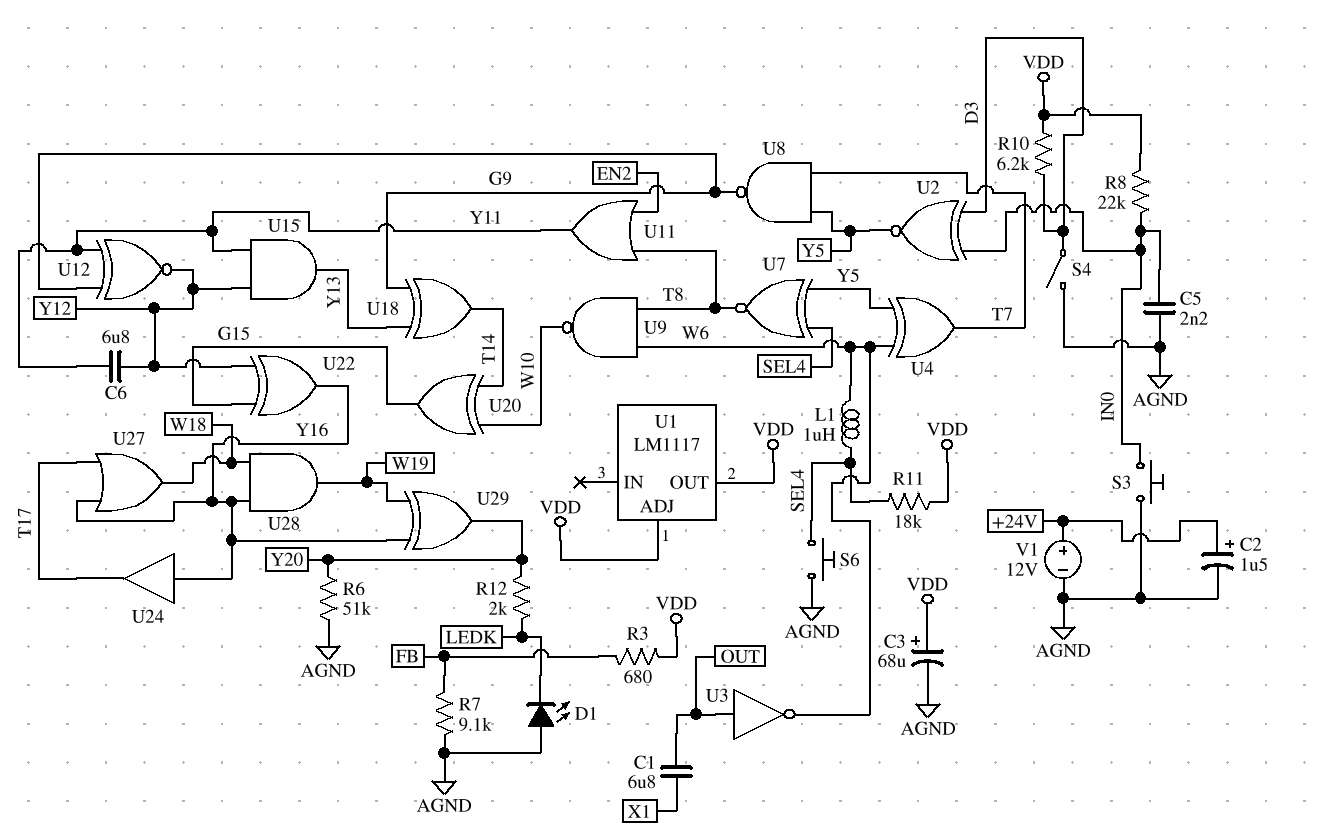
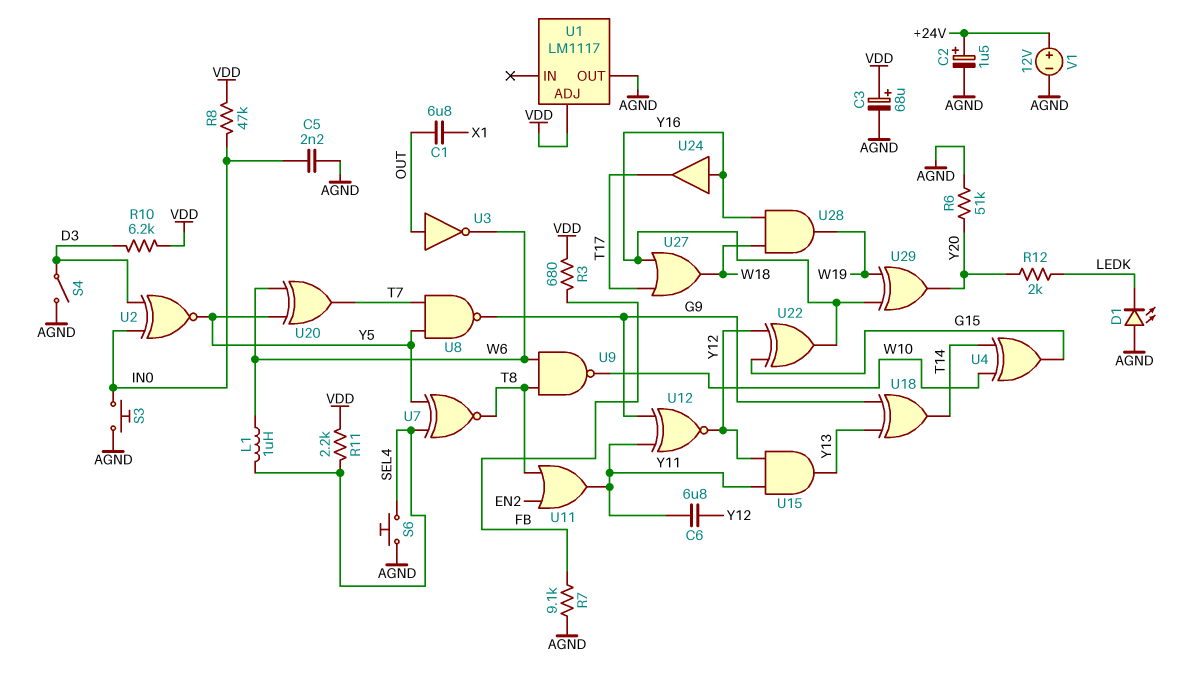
R8: 22k (IN0, VDD) -> 47k (IN0, VDD)
R11: 18k (SEL4, VDD) -> 2.2k (SEL4, VDD)
U1 pin OUT: VDD -> AGND
U4: XOR (in W6, in Y5, out T7) -> XOR (in T14, in W10, out G15)
U20: XOR (in T14, in W10, out G15) -> XOR (in W6, in Y5, out T7)

